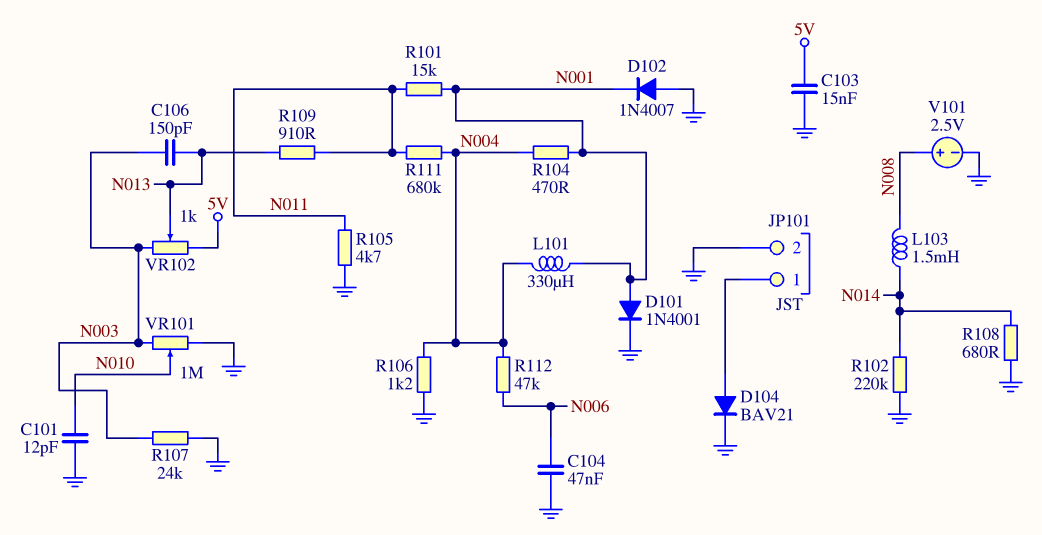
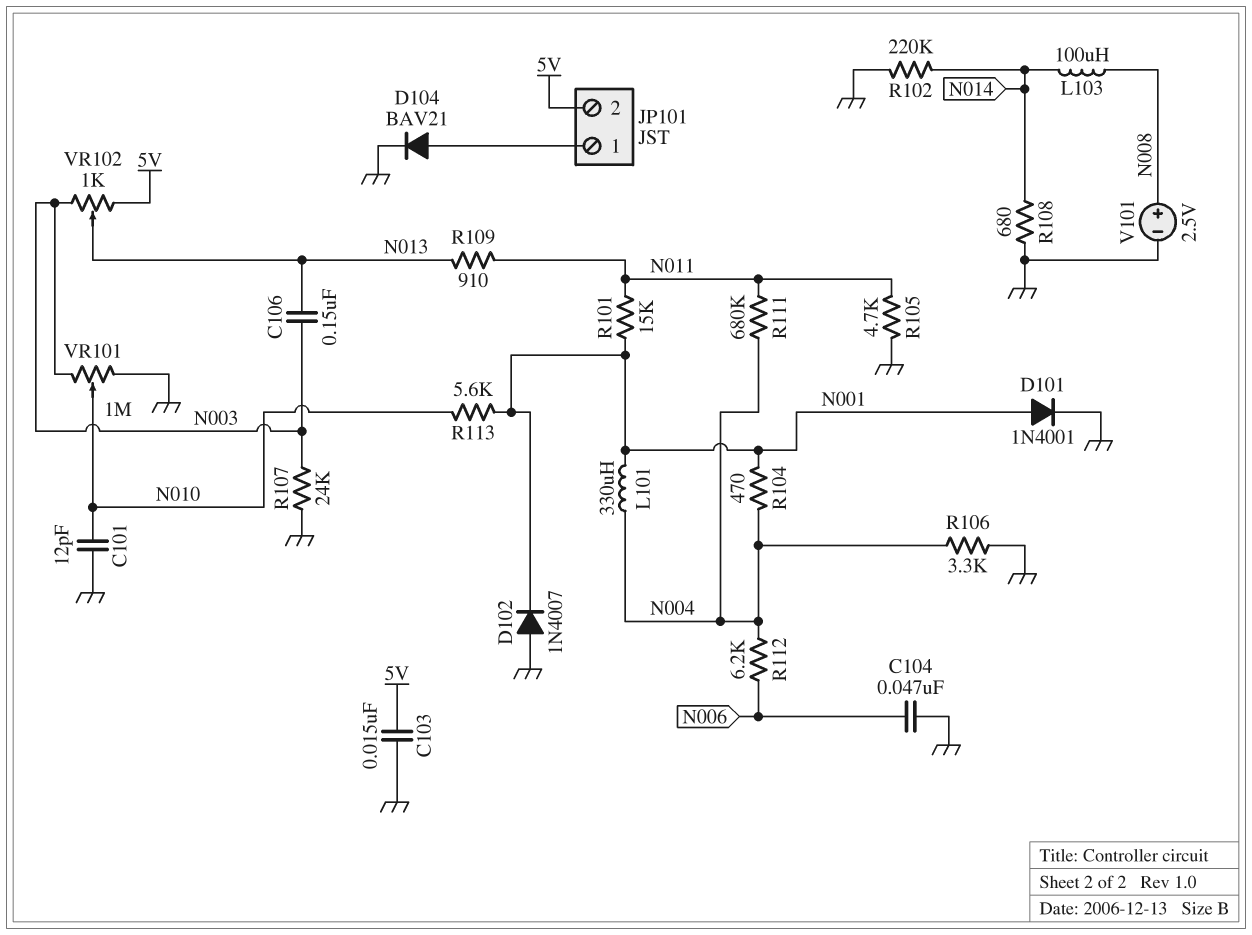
C106: 150pF (N003, N013) -> 150nF (N003, N013)
JP101 pin 2: GND -> 5V
L103: 1.5mH (N008, N014) -> 100uH (N008, N014)
R106: 1.2k (GND, N004) -> 3.3k (GND, N004)
R112: 47k (N004, N006) -> 6.2k (N004, N006)
R113: none -> 5.6k (N001, N010)

